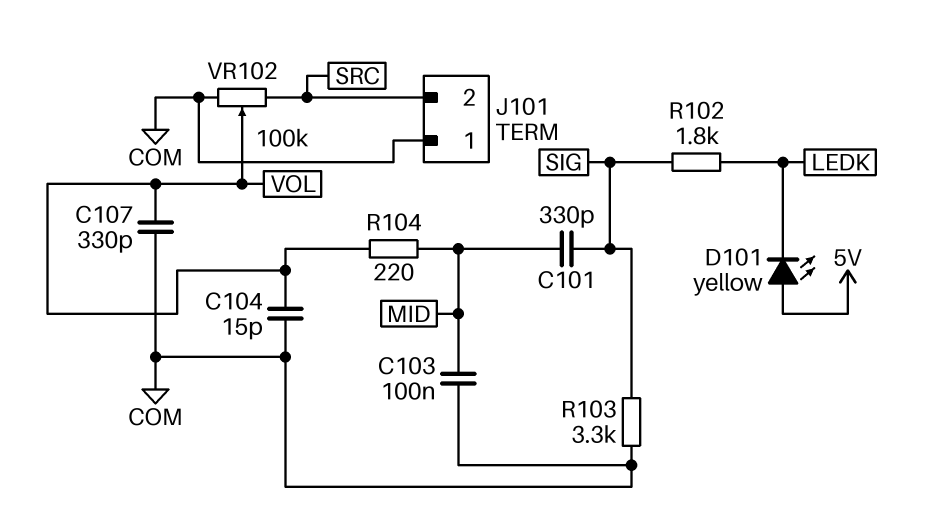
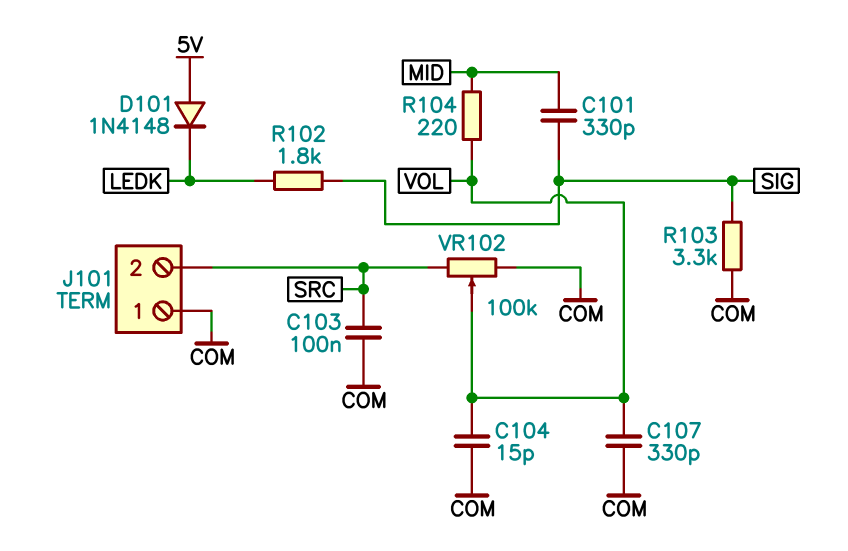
C103: 100nF (COM, MID) -> 100nF (COM, SRC)
D101: LED yellow (A 5V, K LEDK) -> diode 1N4148 (A 5V, K LEDK)

